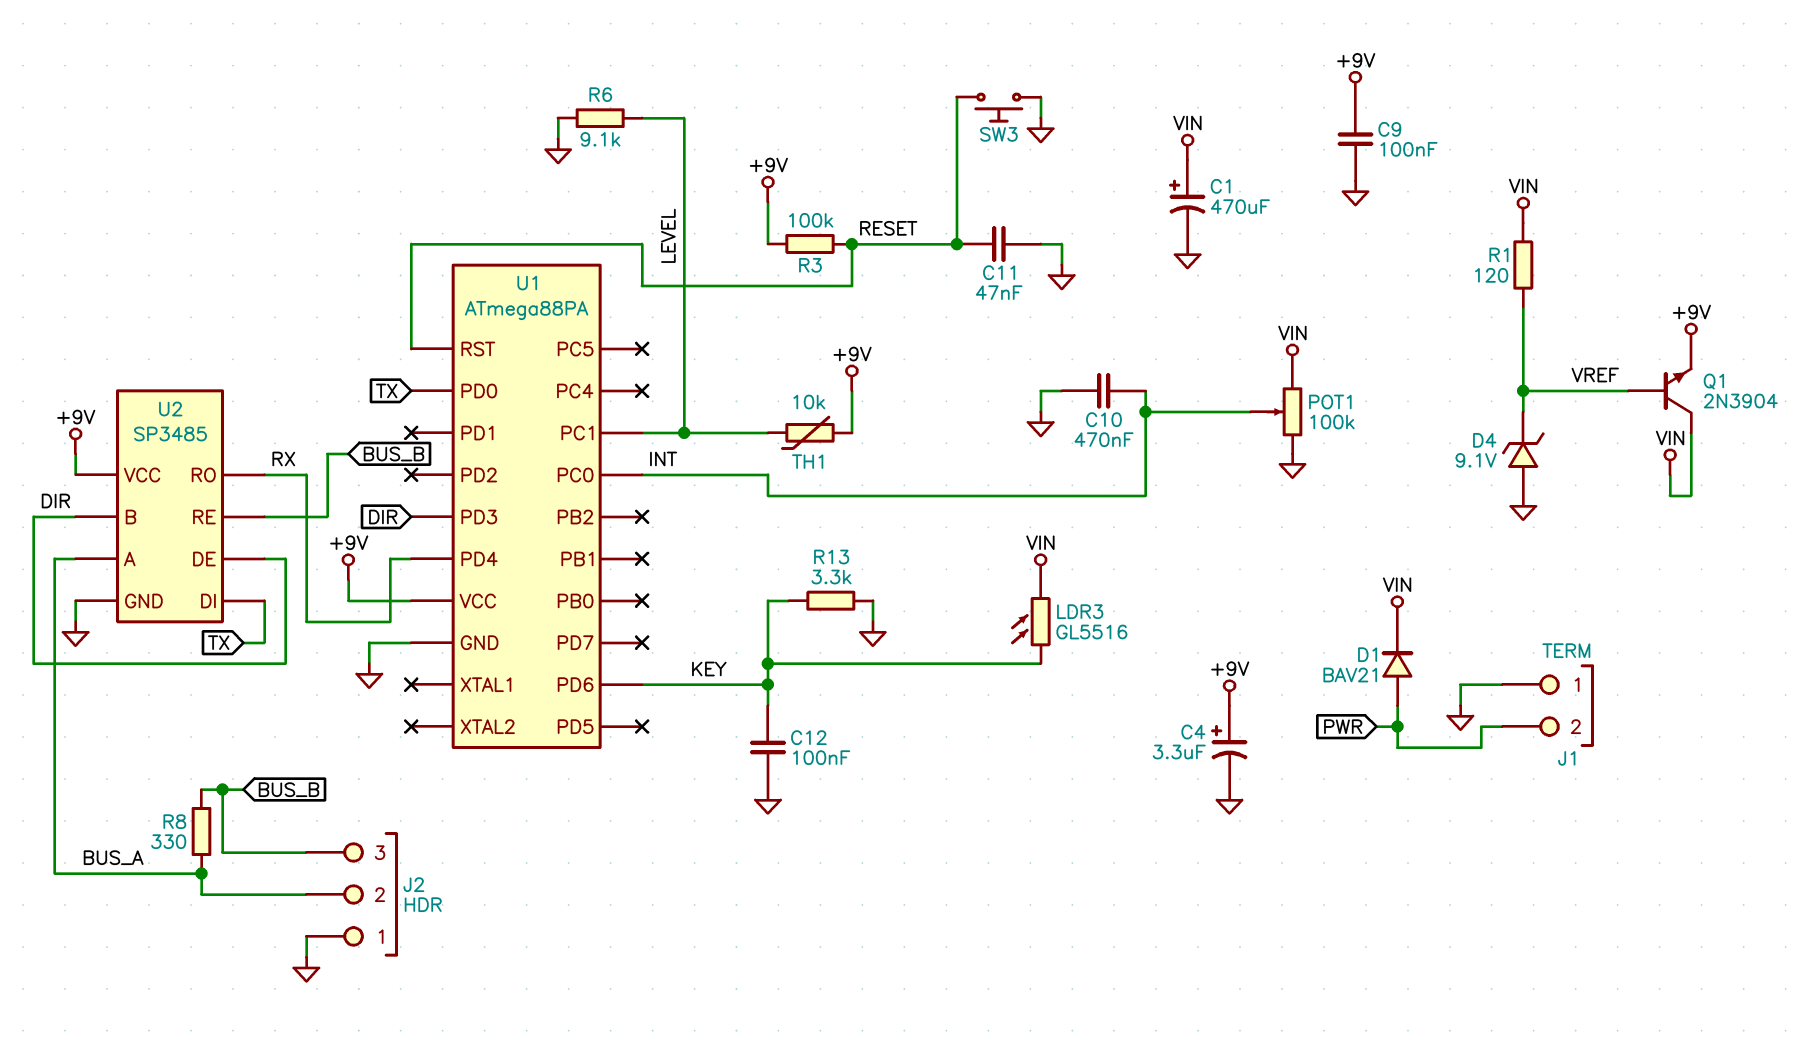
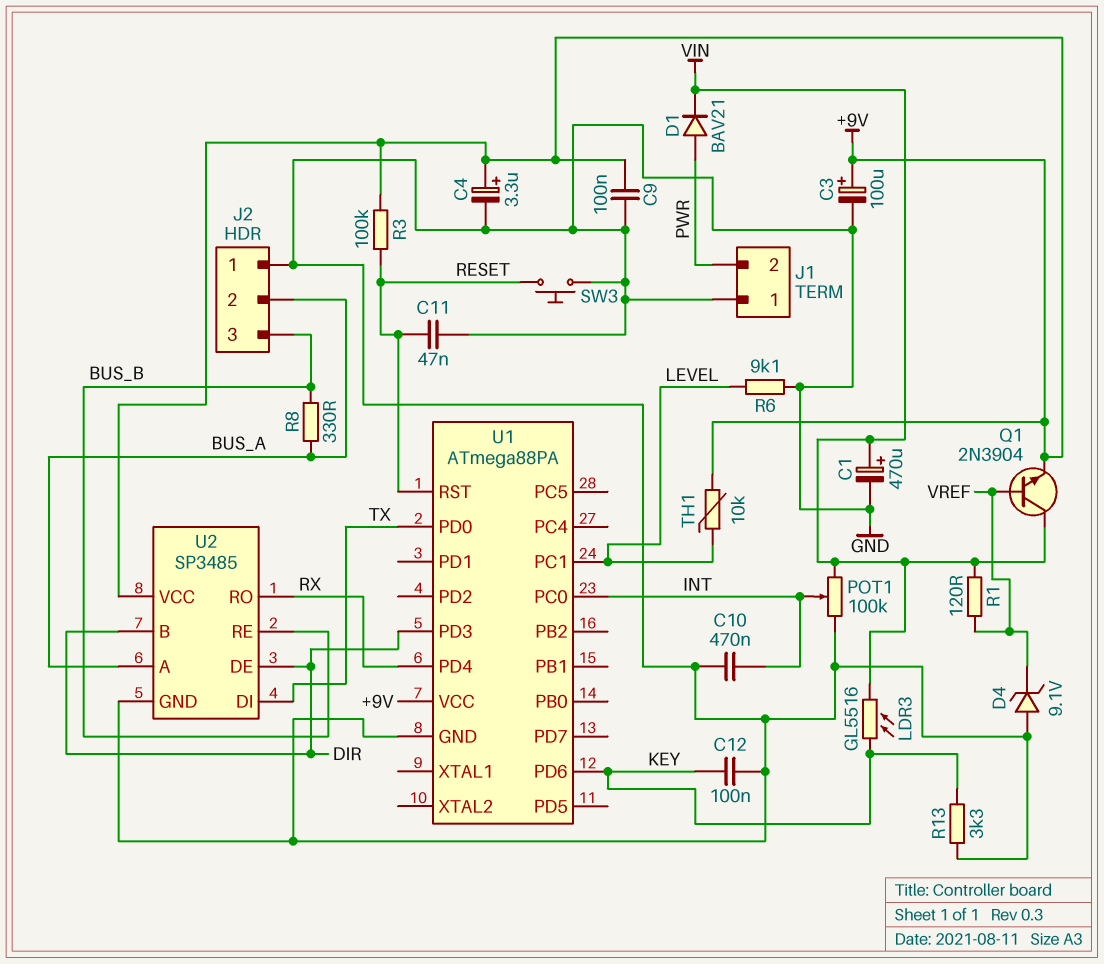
C3: none -> 100uF (plus +9V, minus GND)

